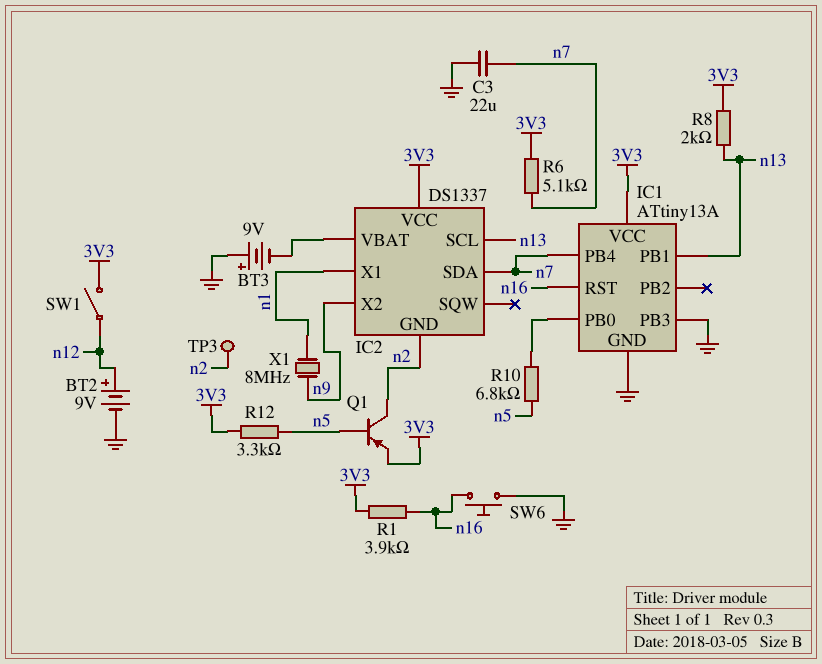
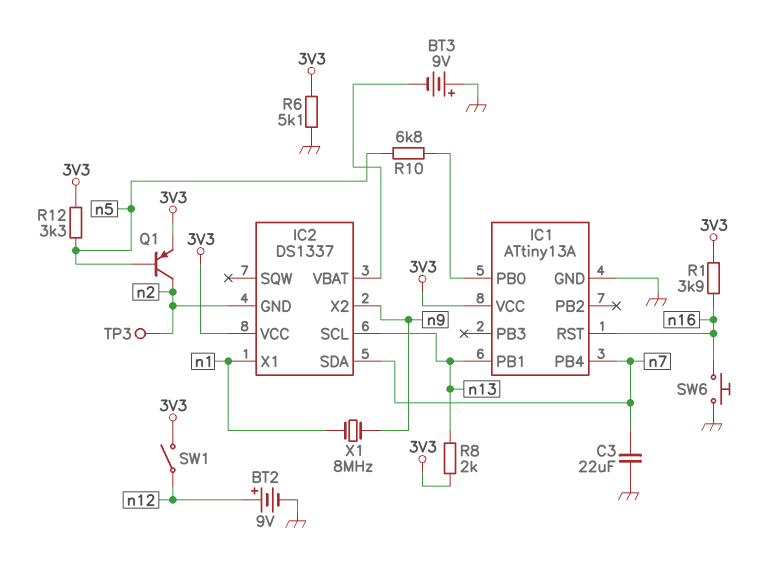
IC1 pin PB3: GND -> none
R6: 5.1k (3V3, n7) -> 5.1k (3V3, GND)

